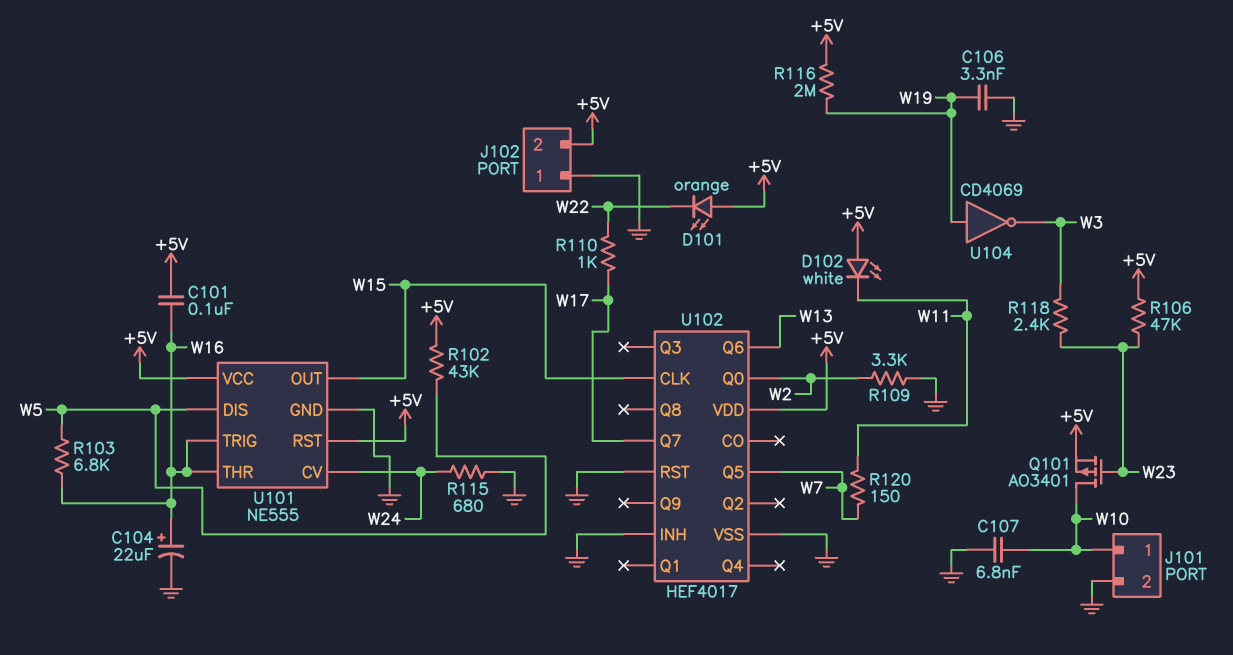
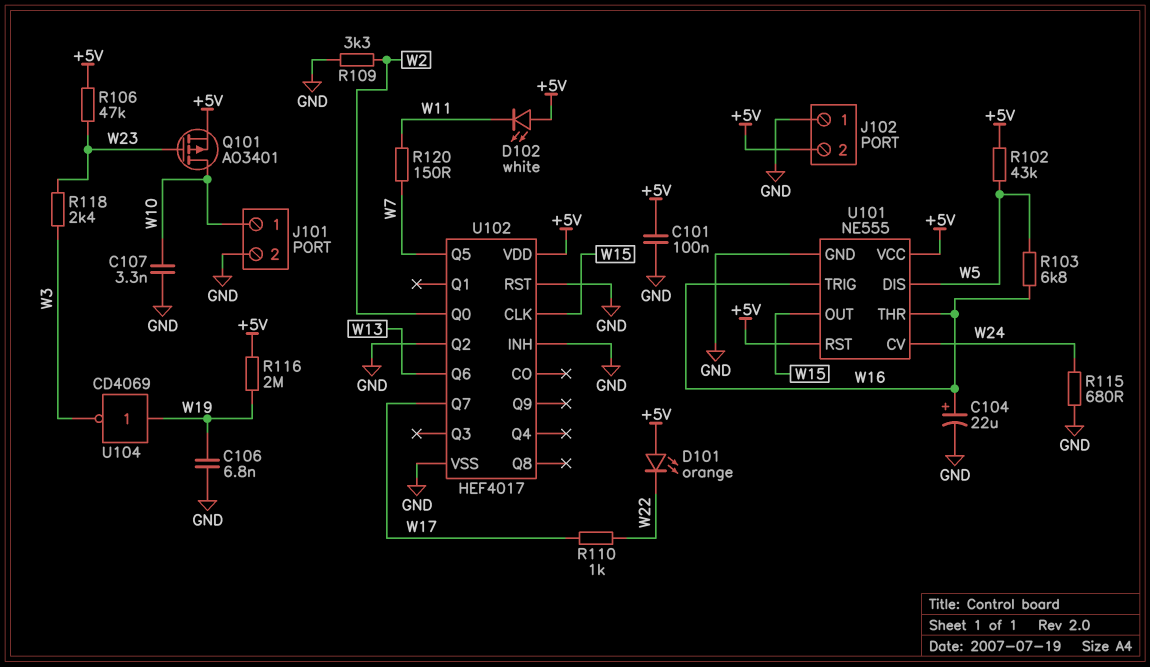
C101: 100nF (+5V, W16) -> 100nF (+5V, GND)
C106: 3.3nF (GND, W19) -> 6.8nF (GND, W19)
C107: 6.8nF (GND, W10) -> 3.3nF (GND, W10)
U102 pin Q2: none -> GND

